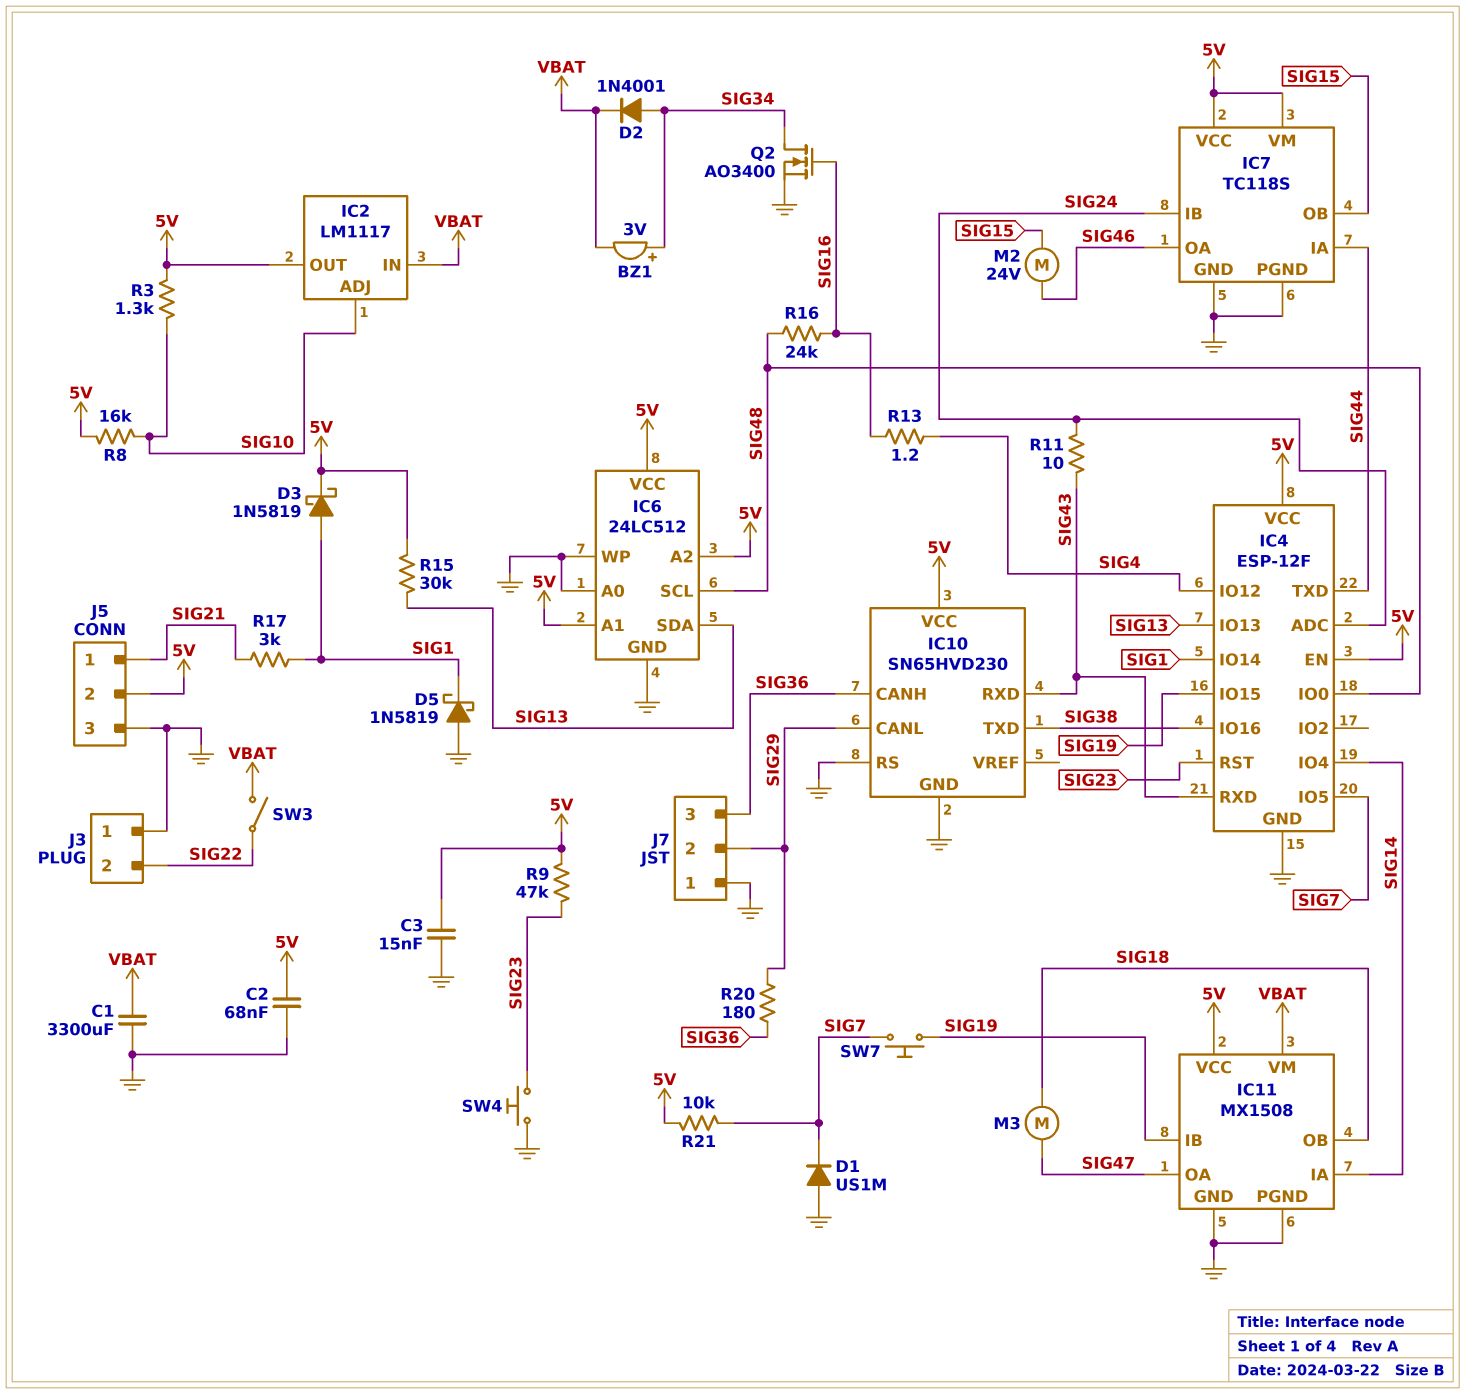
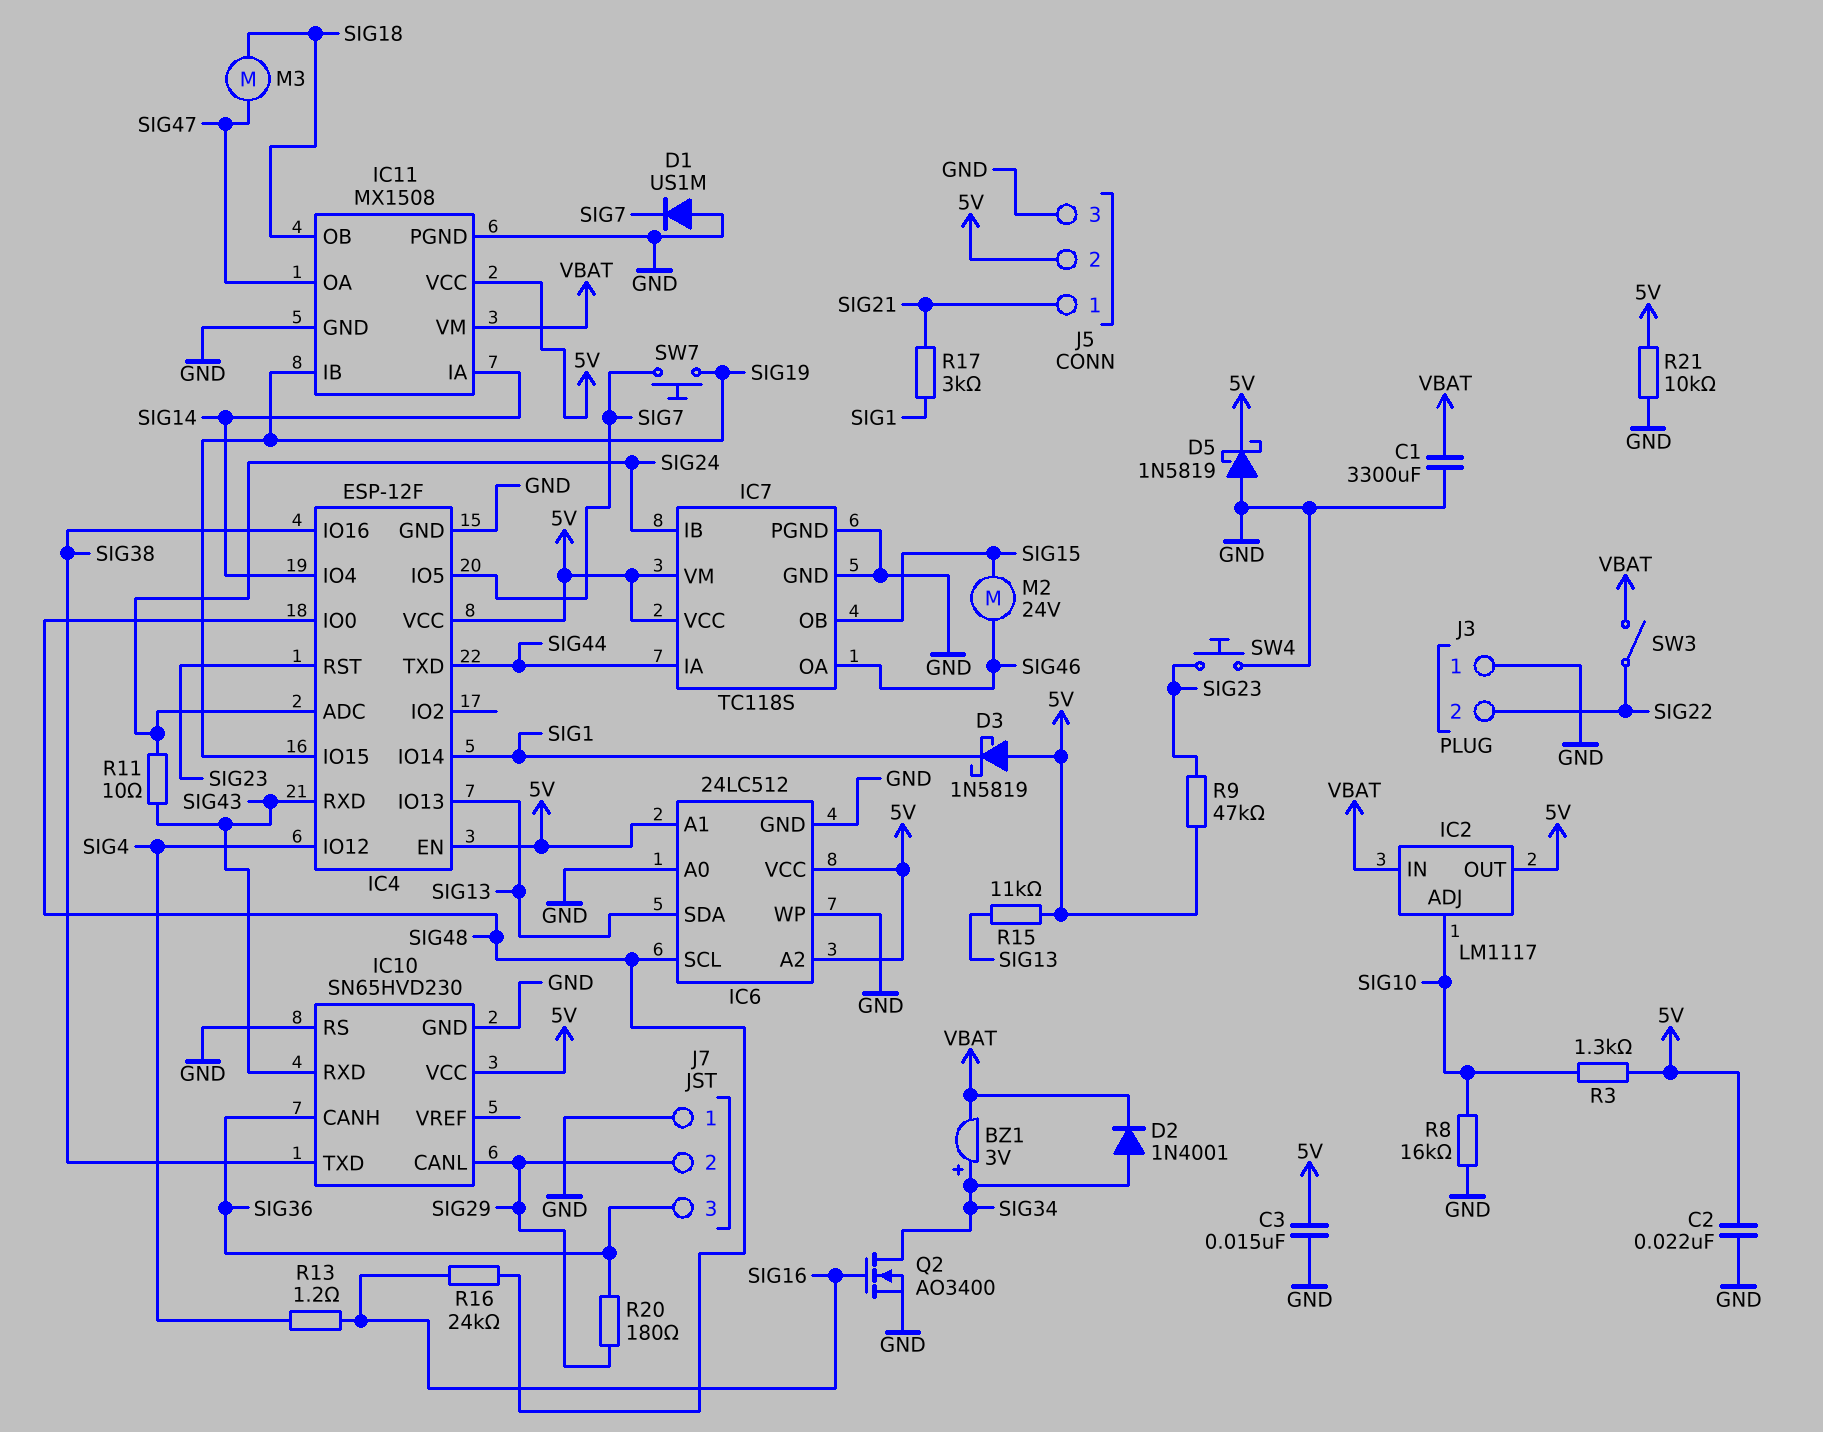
C2: 68nF (5V, GND) -> 22nF (5V, GND)
D3: schottky 1N5819 (A SIG1, K 5V) -> schottky 1N5819 (A 5V, K SIG1)
D5: schottky 1N5819 (A GND, K SIG1) -> schottky 1N5819 (A GND, K 5V)
R8: 16k (5V, SIG10) -> 16k (GND, SIG10)
R15: 30k (5V, SIG13) -> 11k (5V, SIG13)
R21: 10k (5V, SIG7) -> 10k (5V, GND)

